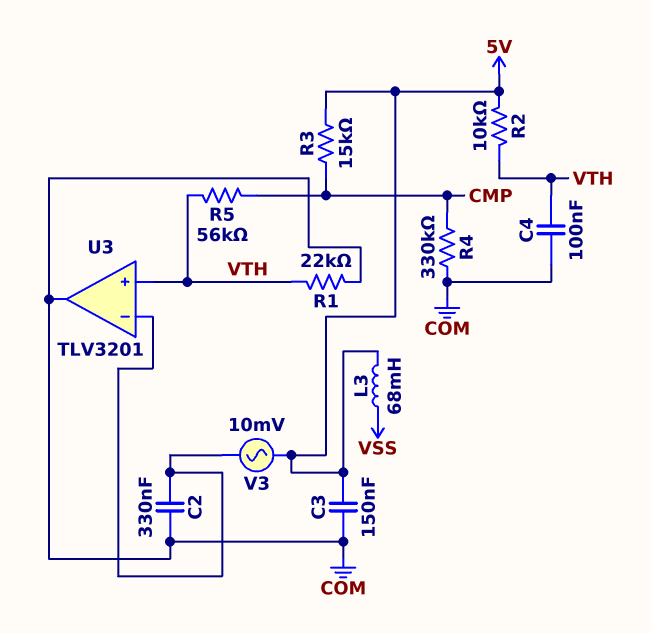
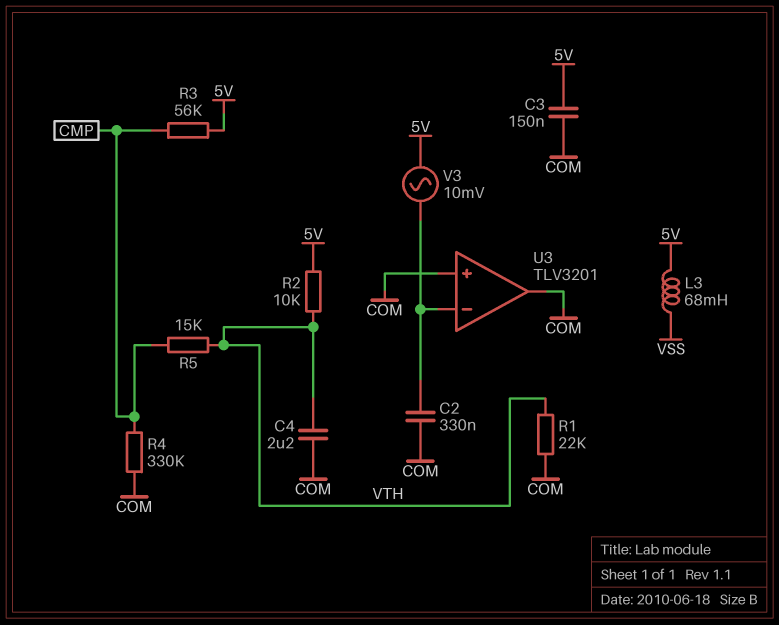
C4: 100nF (COM, VTH) -> 2.2uF (COM, VTH)
R3: 15k (5V, CMP) -> 56k (5V, CMP)
R5: 56k (CMP, VTH) -> 15k (CMP, VTH)
U3 pin in+: VTH -> COM

